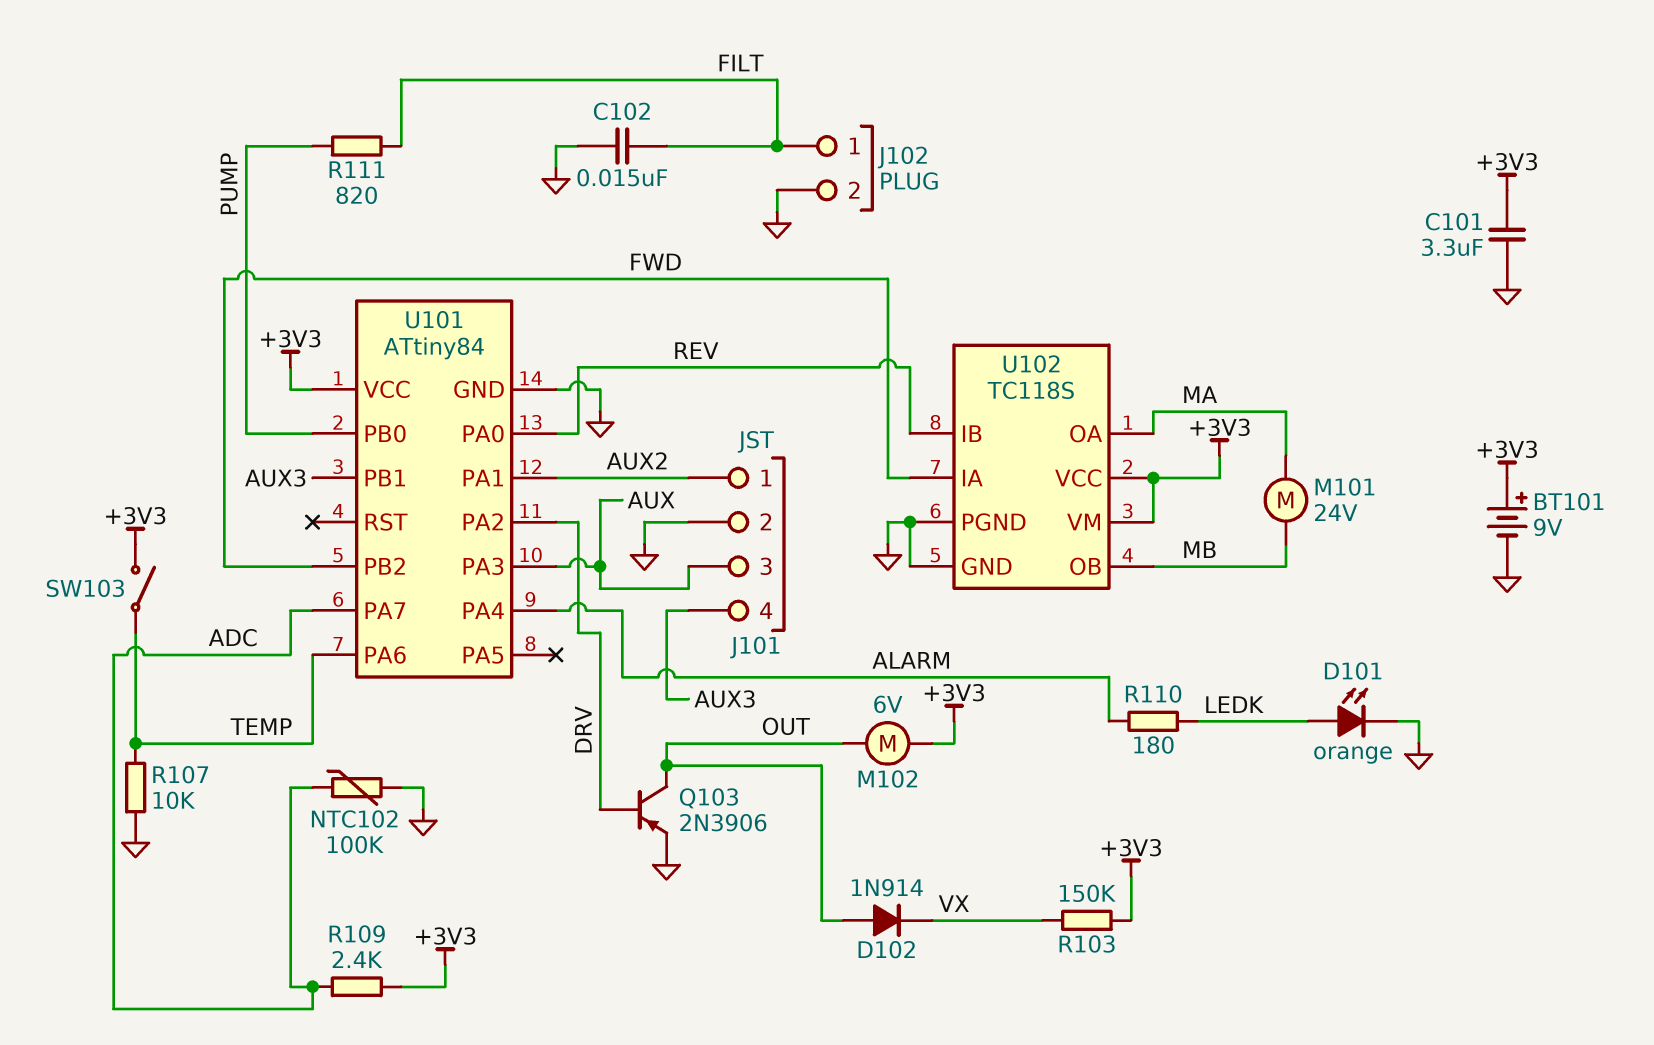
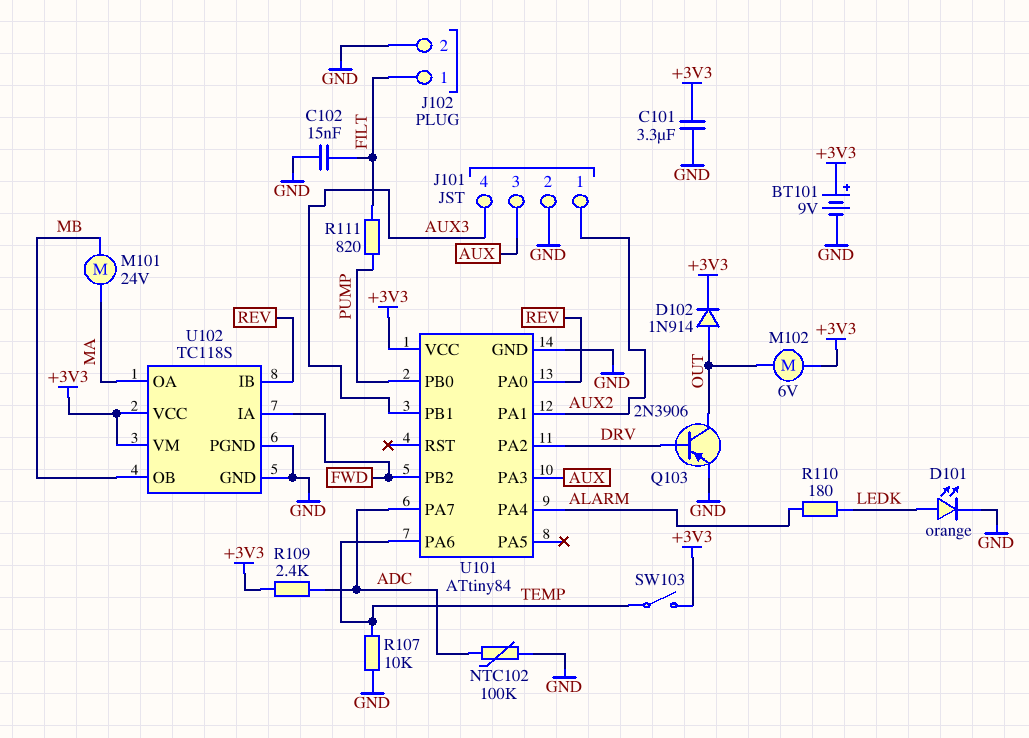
D102: diode 1N914 (A OUT, K VX) -> diode 1N914 (A OUT, K +3V3)
R103: 150k (+3V3, VX) -> none

